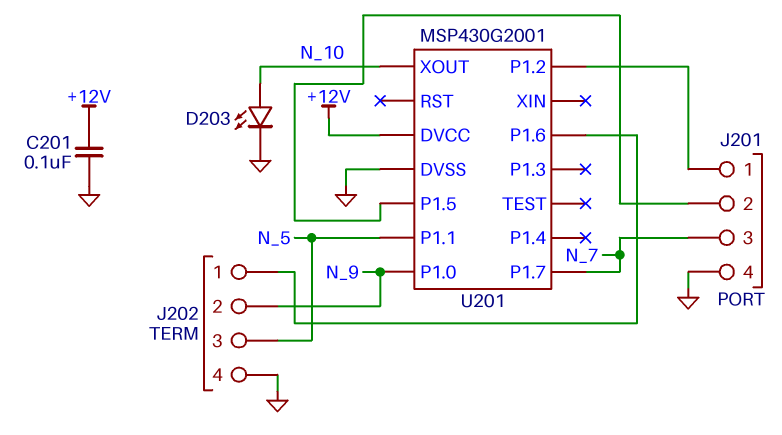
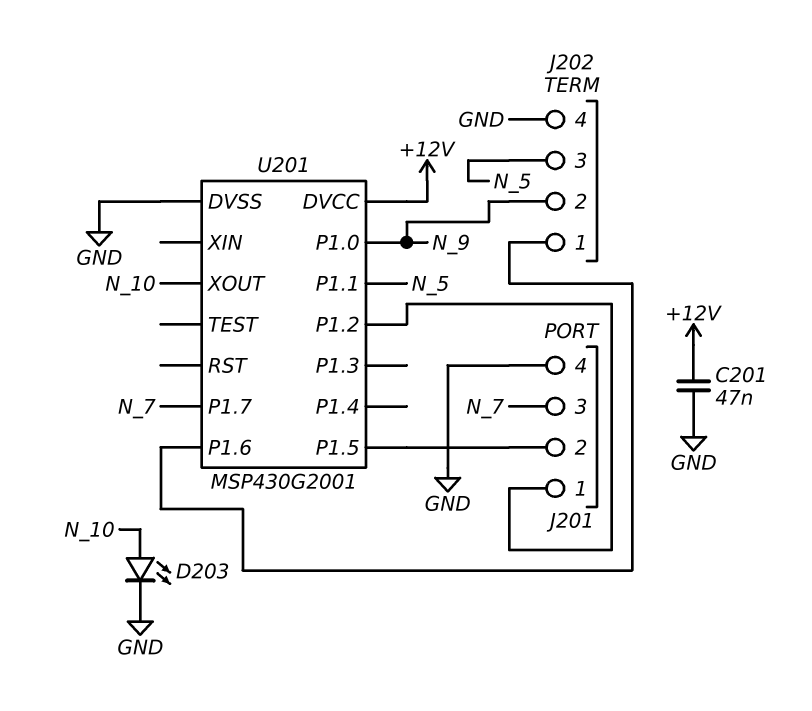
C201: 100nF (+12V, GND) -> 47nF (+12V, GND)

